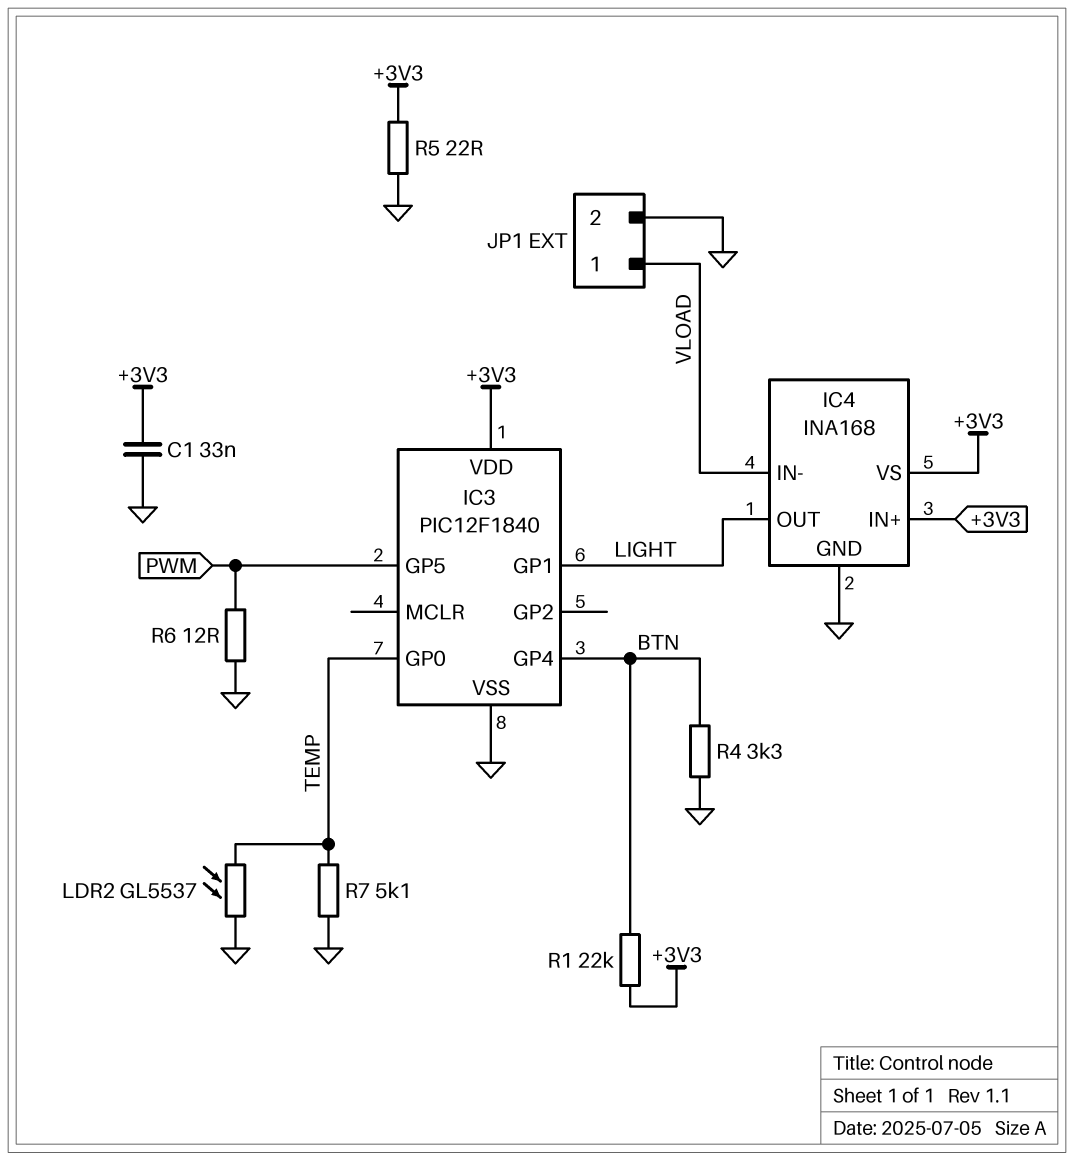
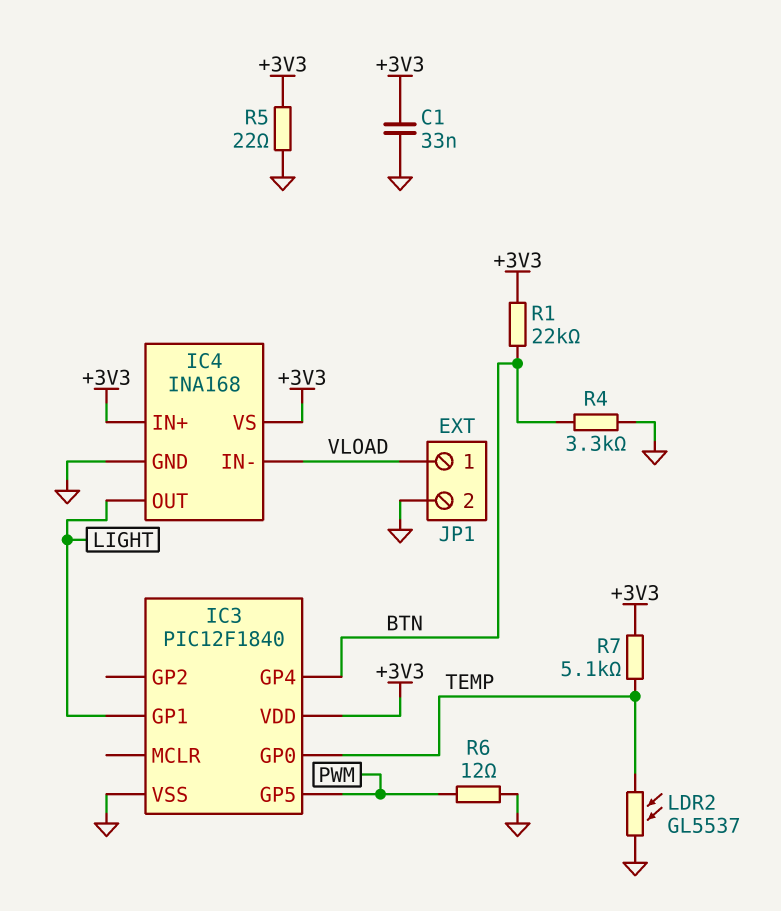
R7: 5.1k (GND, TEMP) -> 5.1k (+3V3, TEMP)

